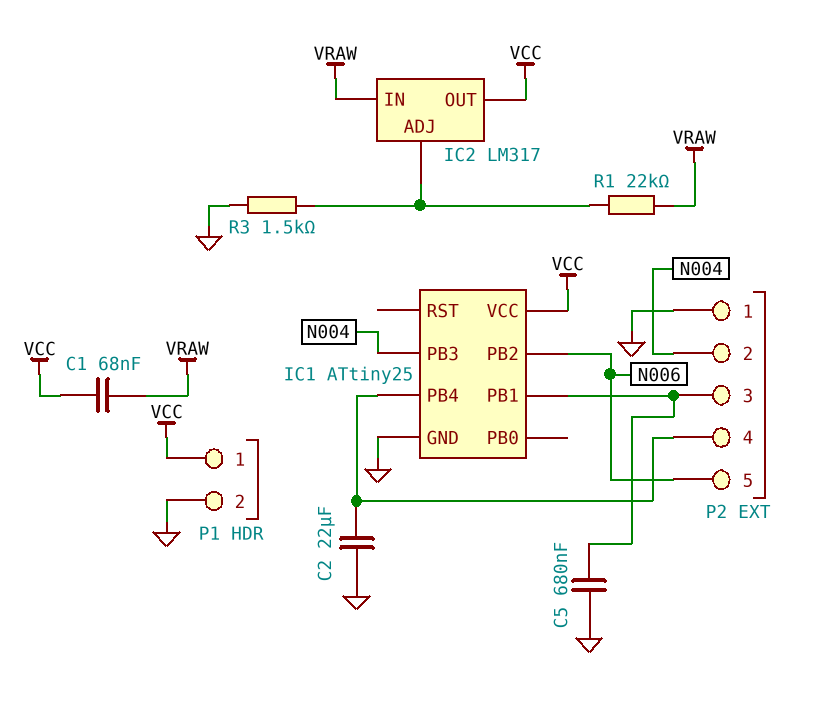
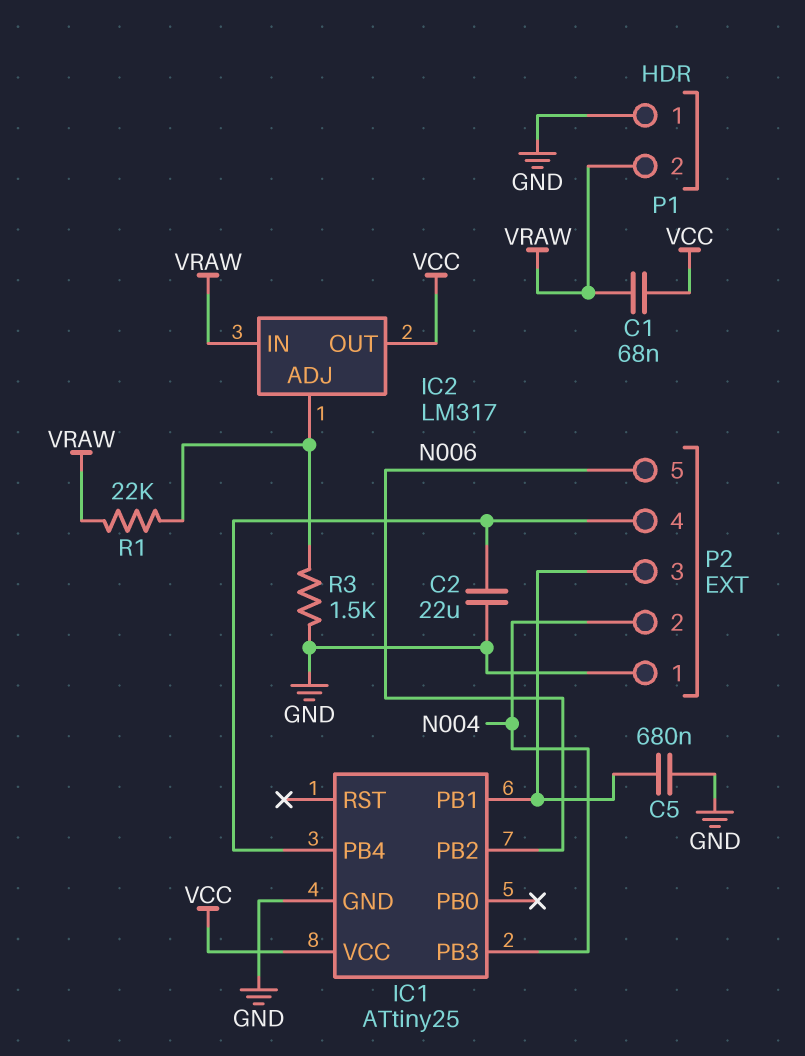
P1 pin 1: VCC -> GND
P1 pin 2: GND -> VRAW

